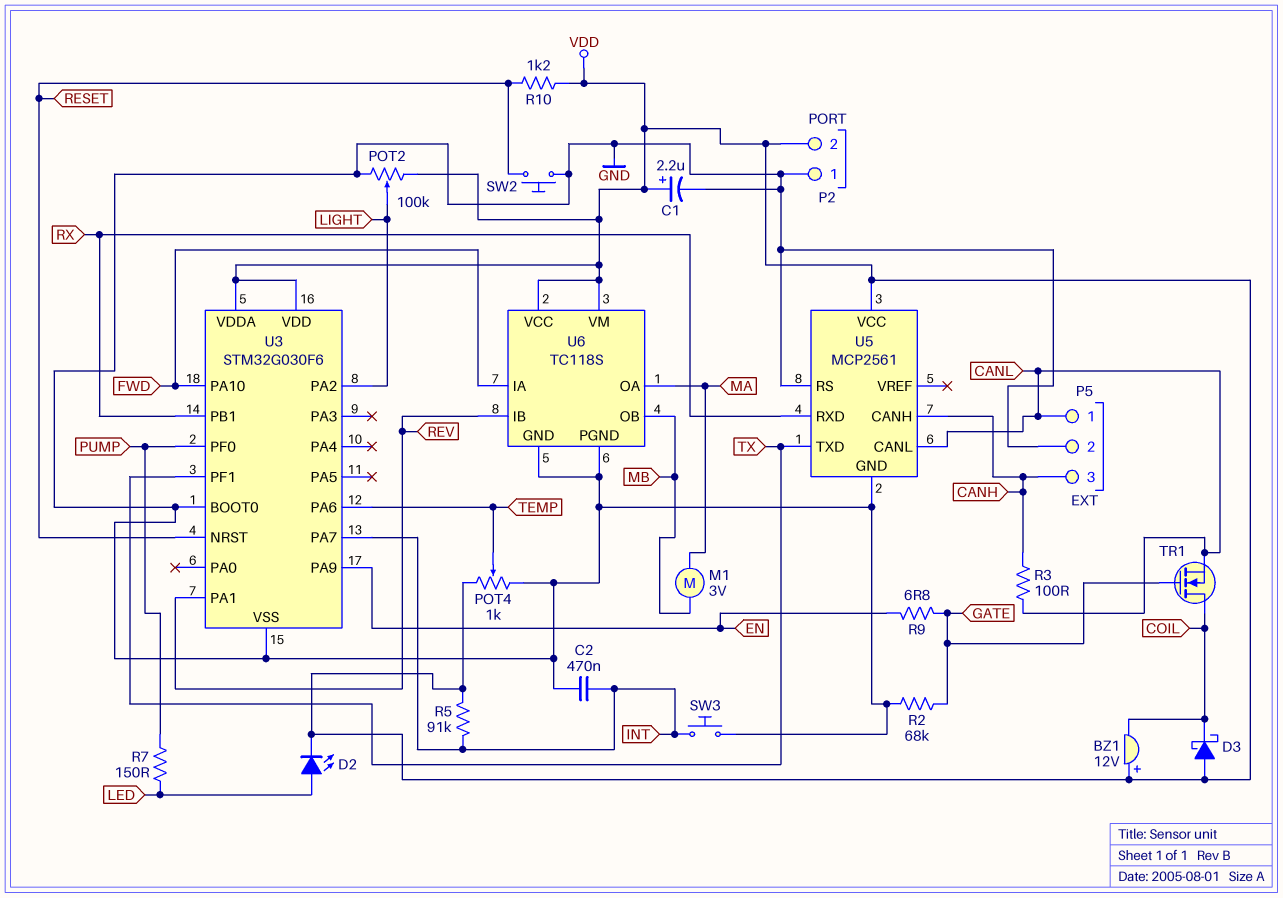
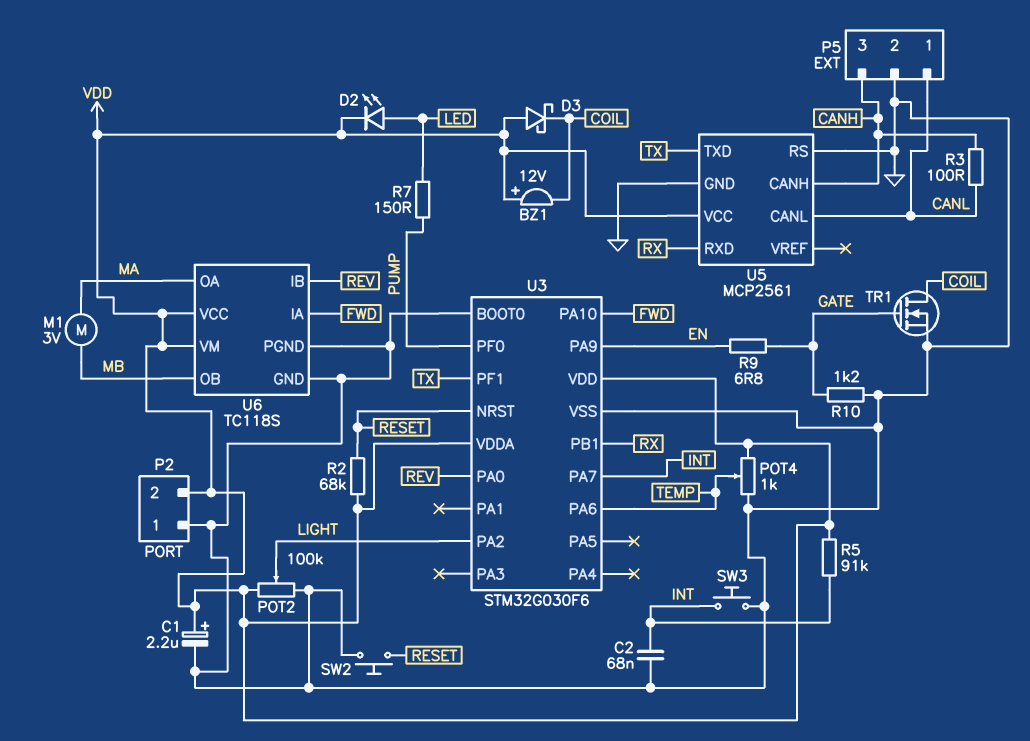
C2: 470nF (GND, INT) -> 68nF (GND, INT)
R2: 68k (GATE, GND) -> 68k (RESET, VDD)
R10: 1.2k (RESET, VDD) -> 1.2k (GATE, GND)
TR1: NMOS (G GATE, D COIL, S CANL) -> NMOS (G GATE, D COIL, S GND)
U3 pin PA0: none -> REV
U3 pin PA1: REV -> none

